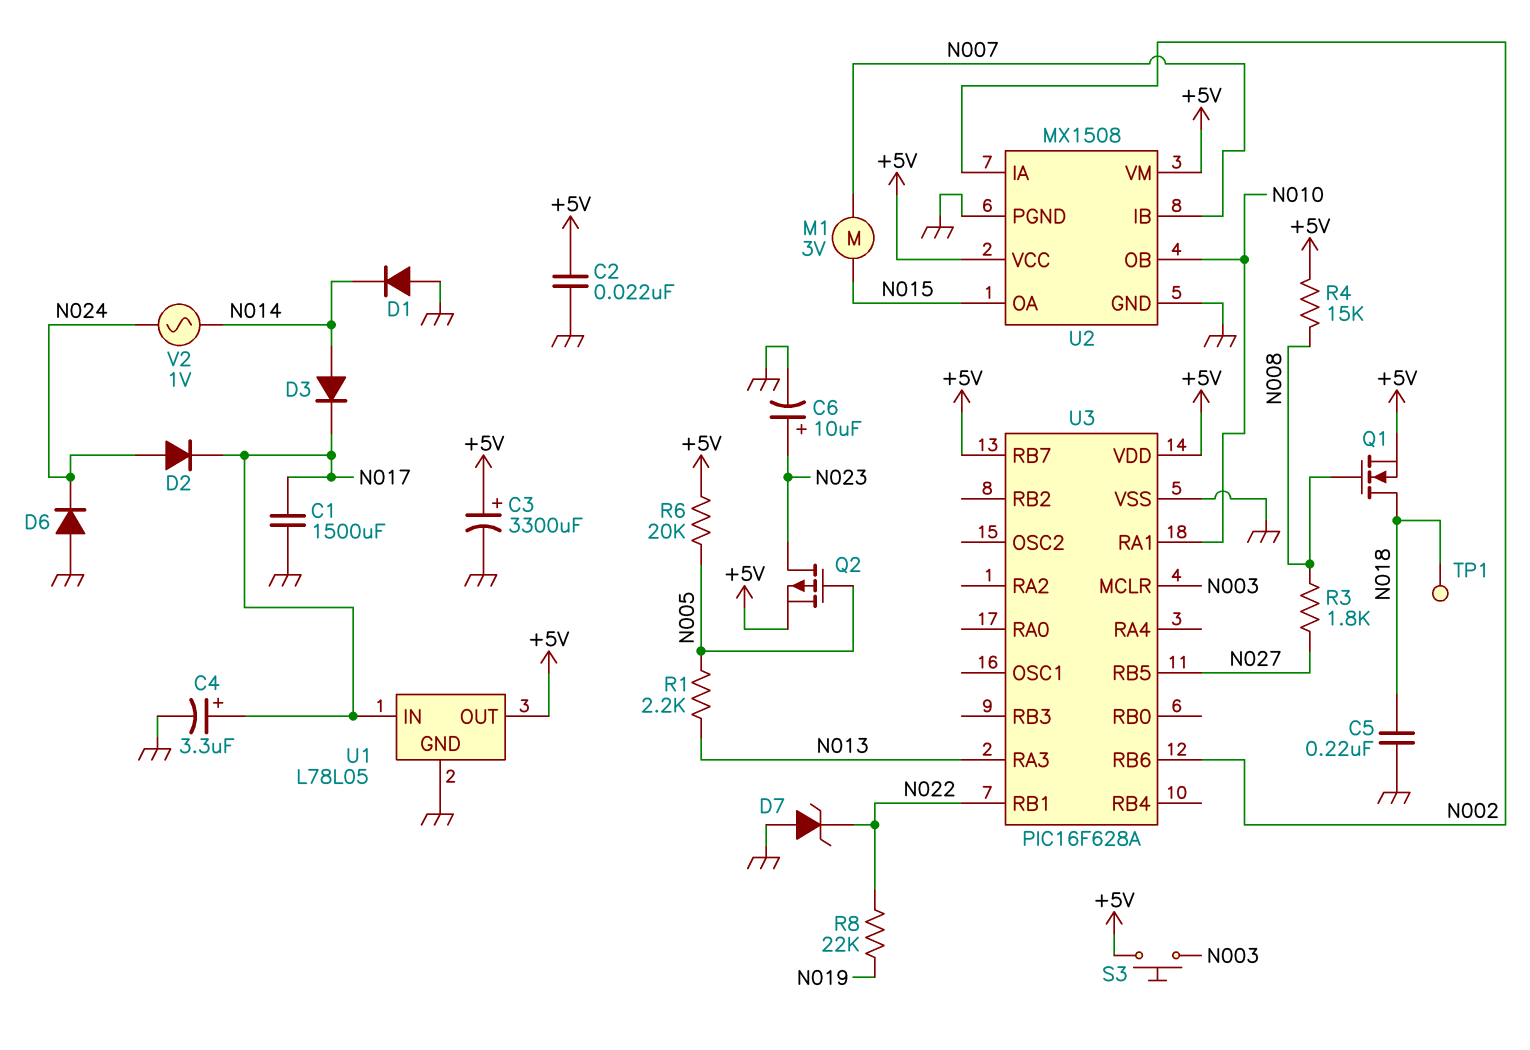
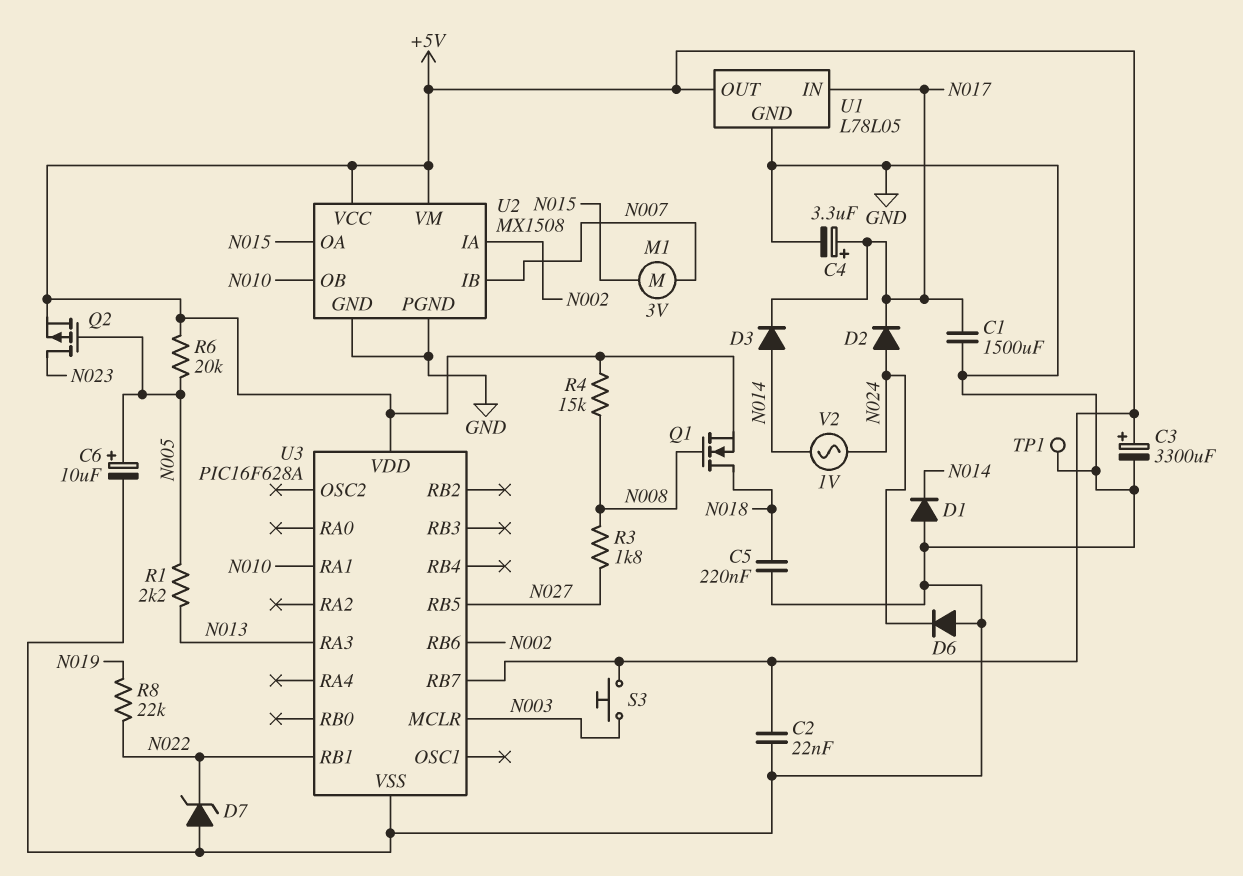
C6: 10uF (plus N023, minus GND) -> 10uF (plus N005, minus GND)
TP1: test point (N018) -> test point (GND)

